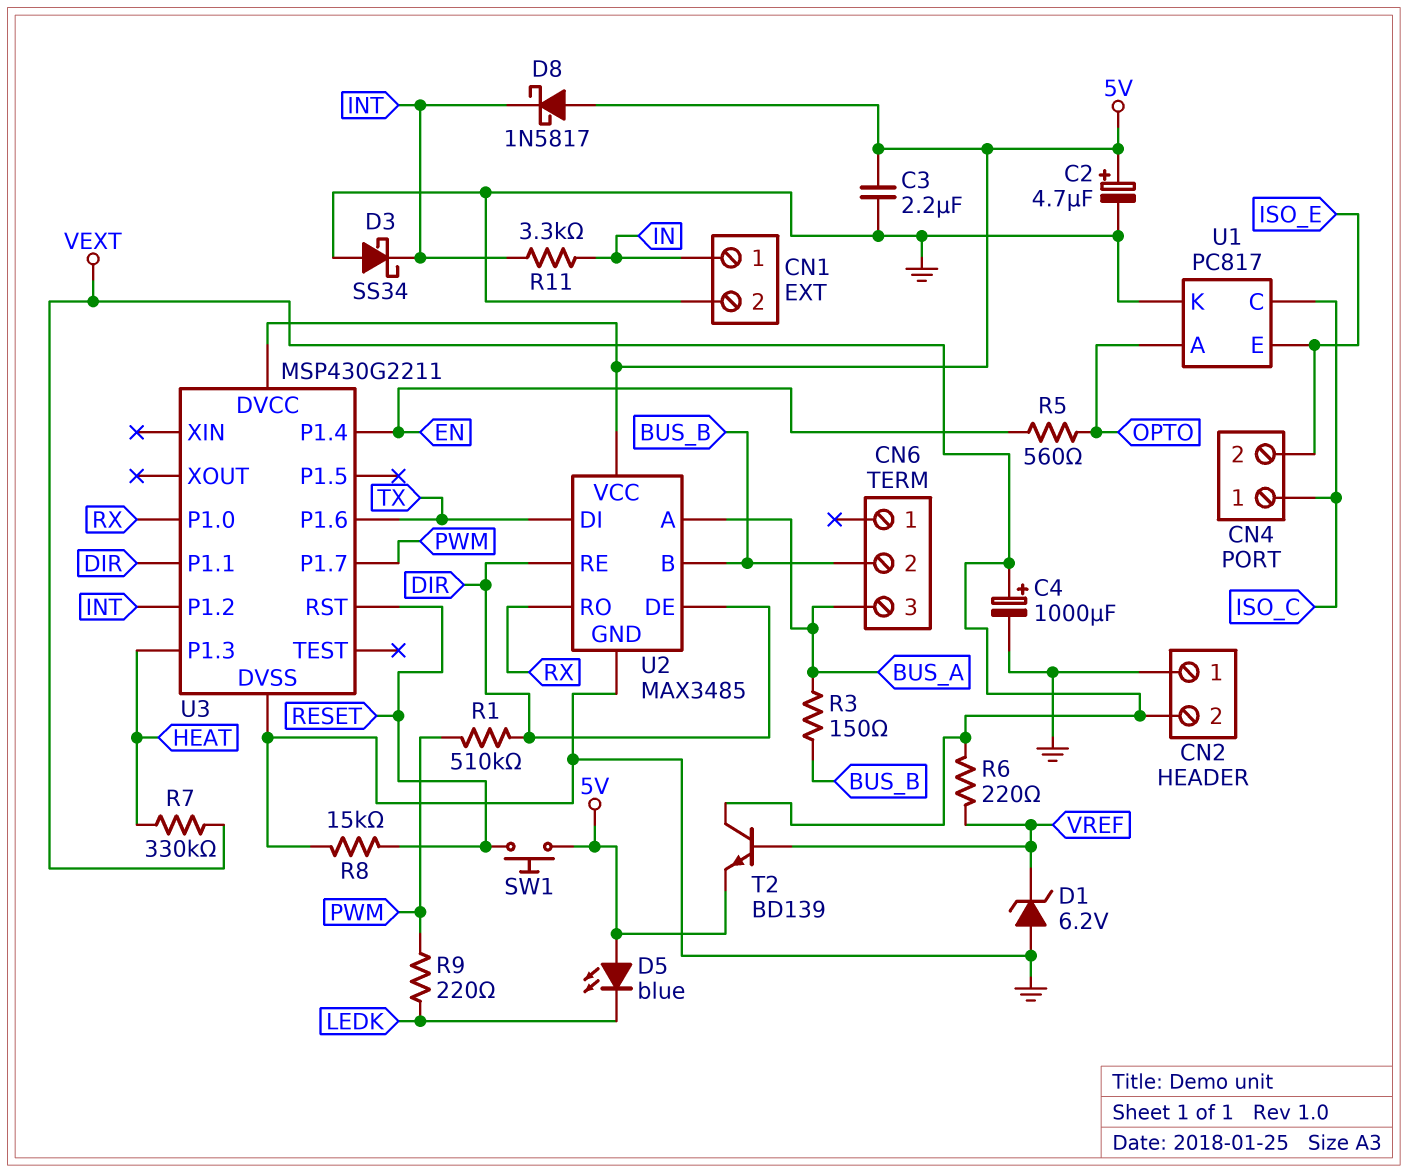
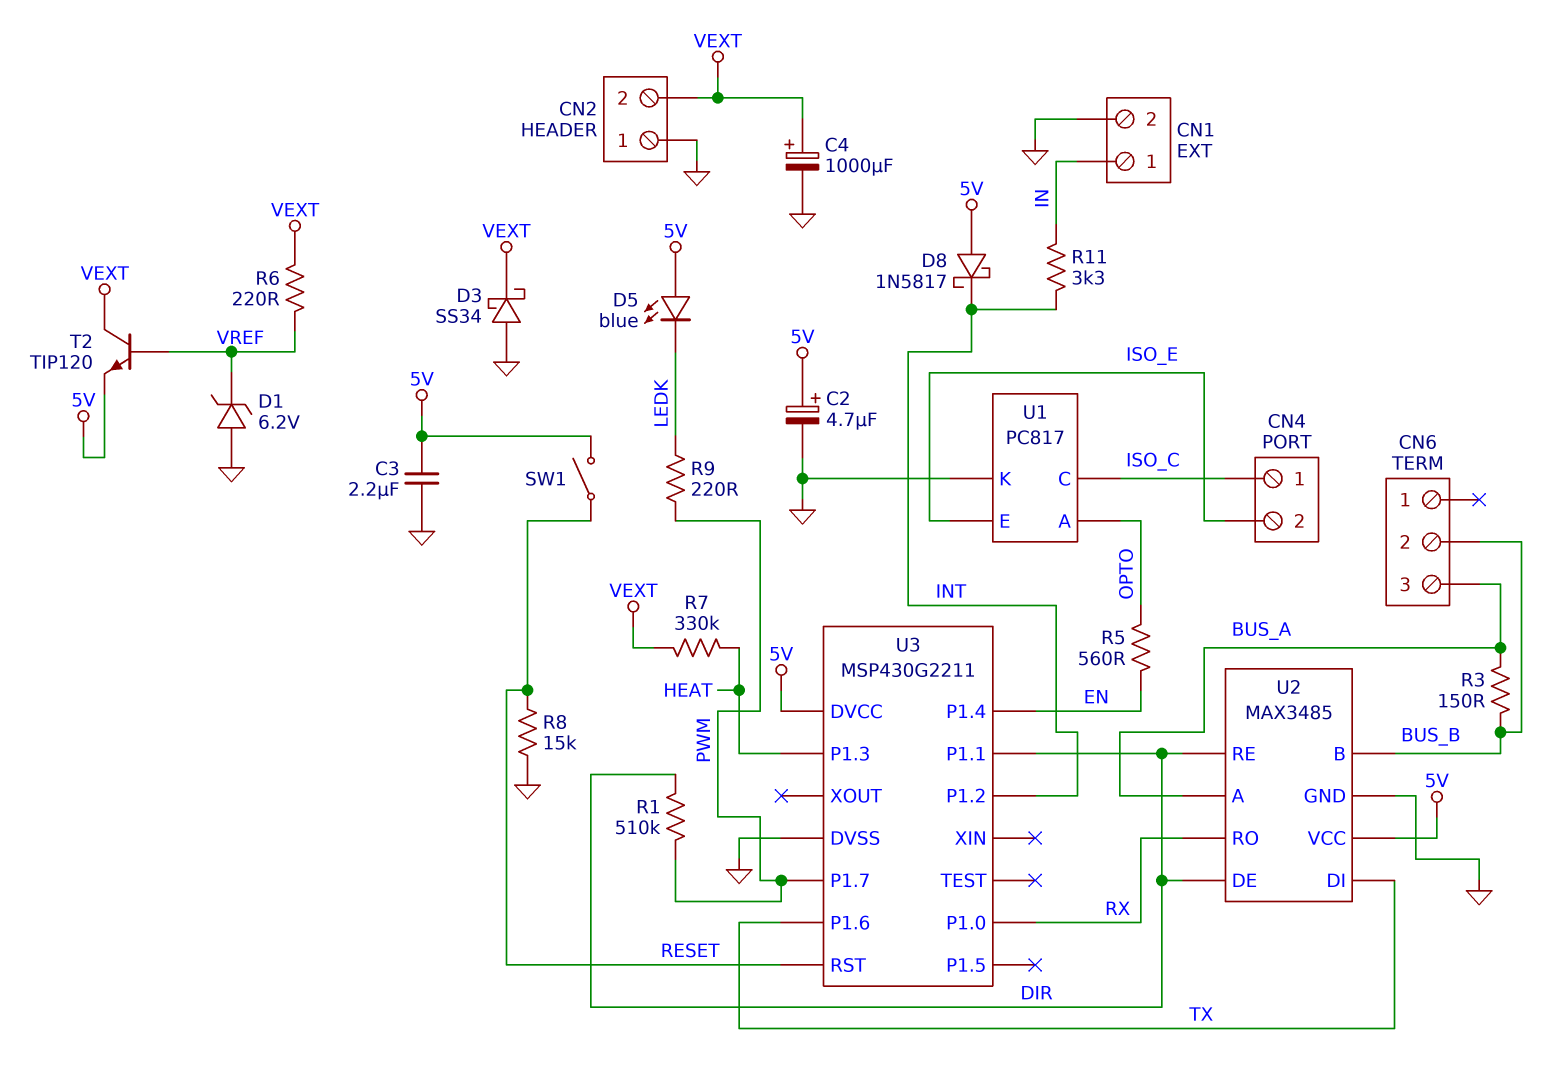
D3: schottky SS34 (A GND, K INT) -> schottky SS34 (A GND, K VEXT)
SW1: button (5V, RESET) -> switch (5V, RESET)
T2: NPN BD139 (B VREF, C VEXT, E 5V) -> NPN TIP120 (B VREF, C VEXT, E 5V)

